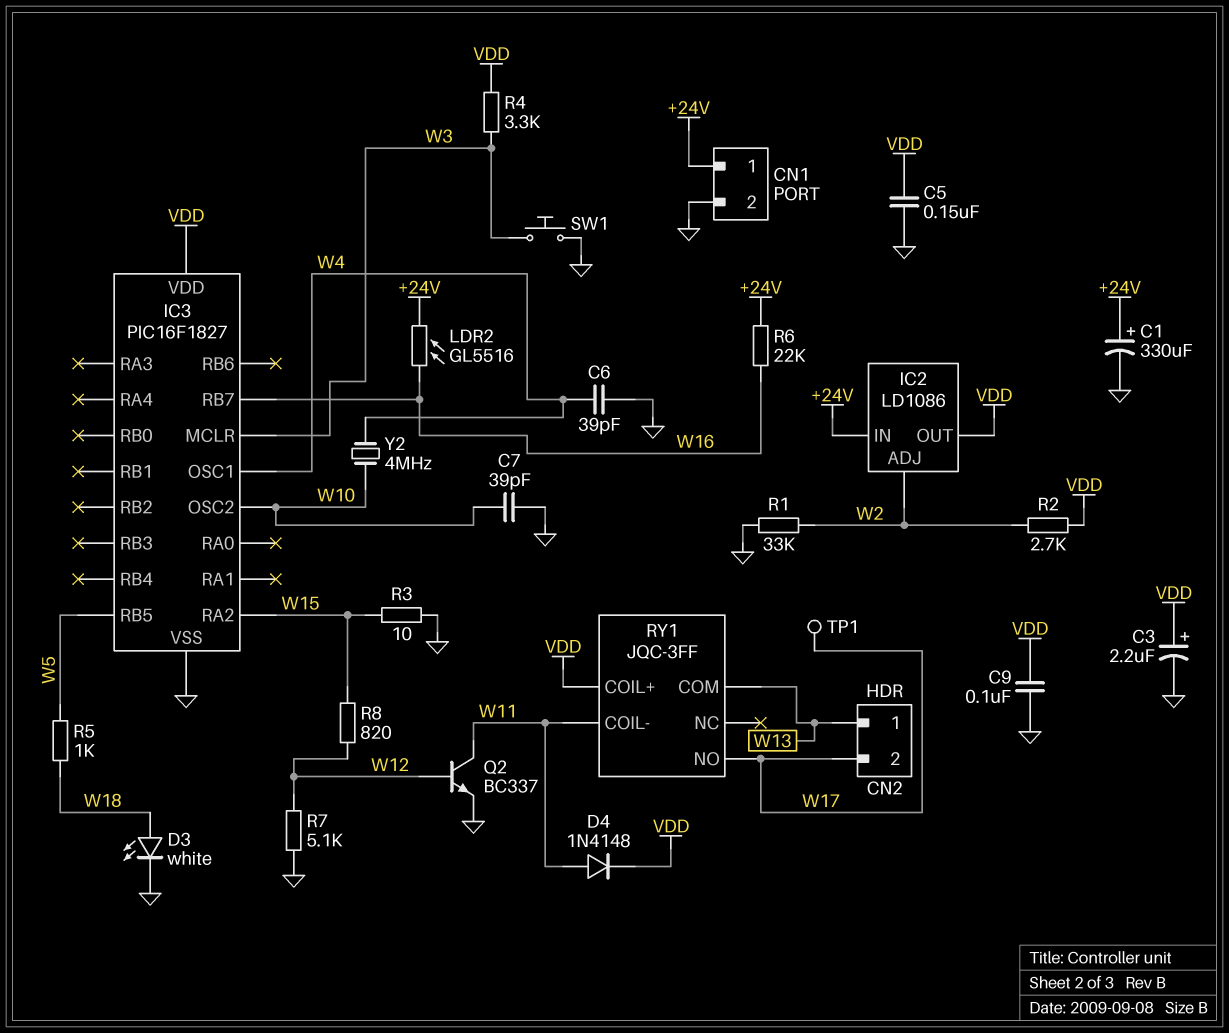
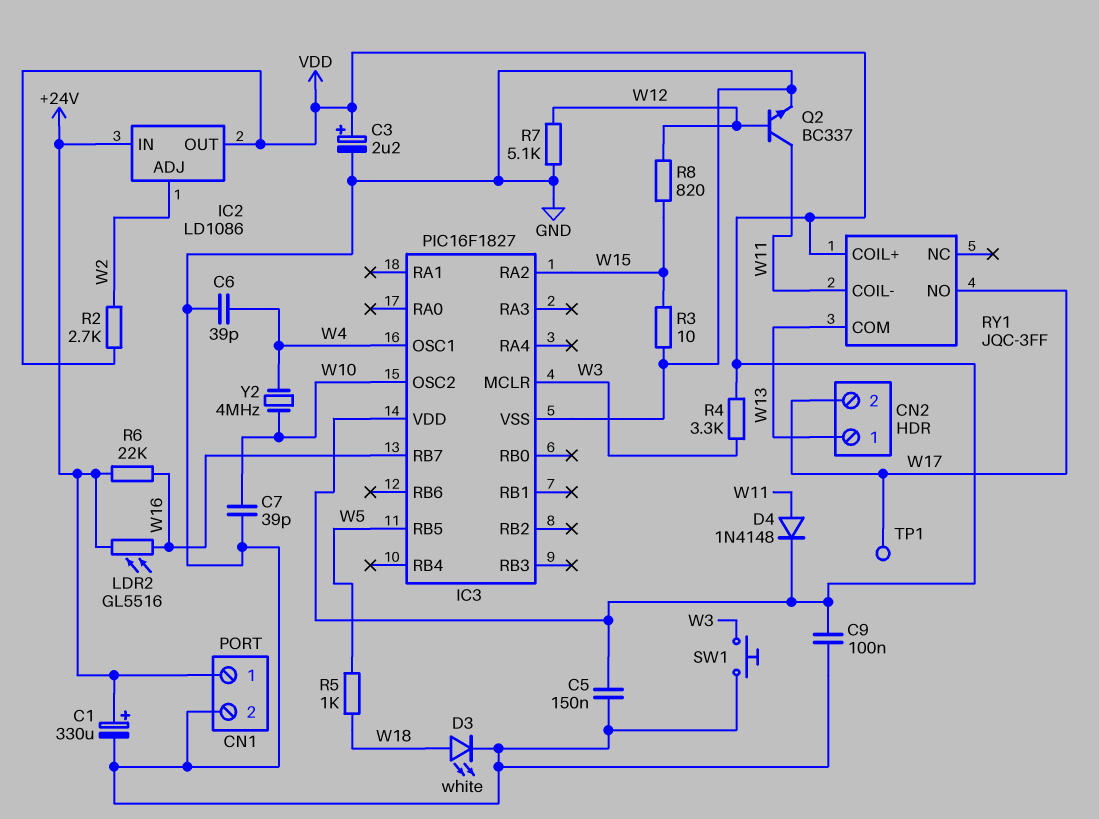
R1: 33k (GND, W2) -> none

